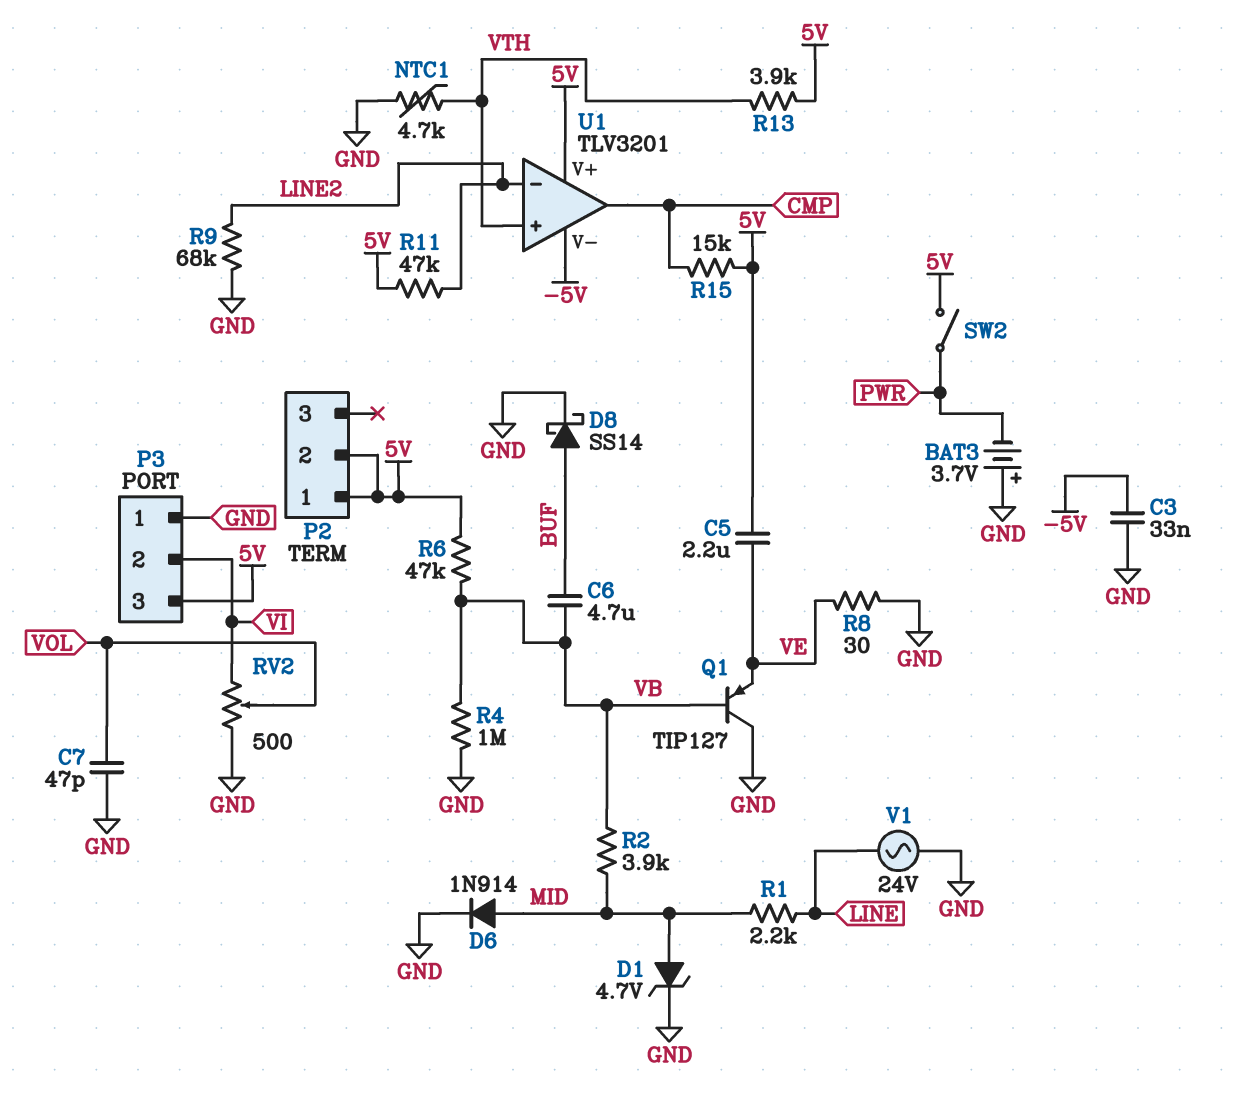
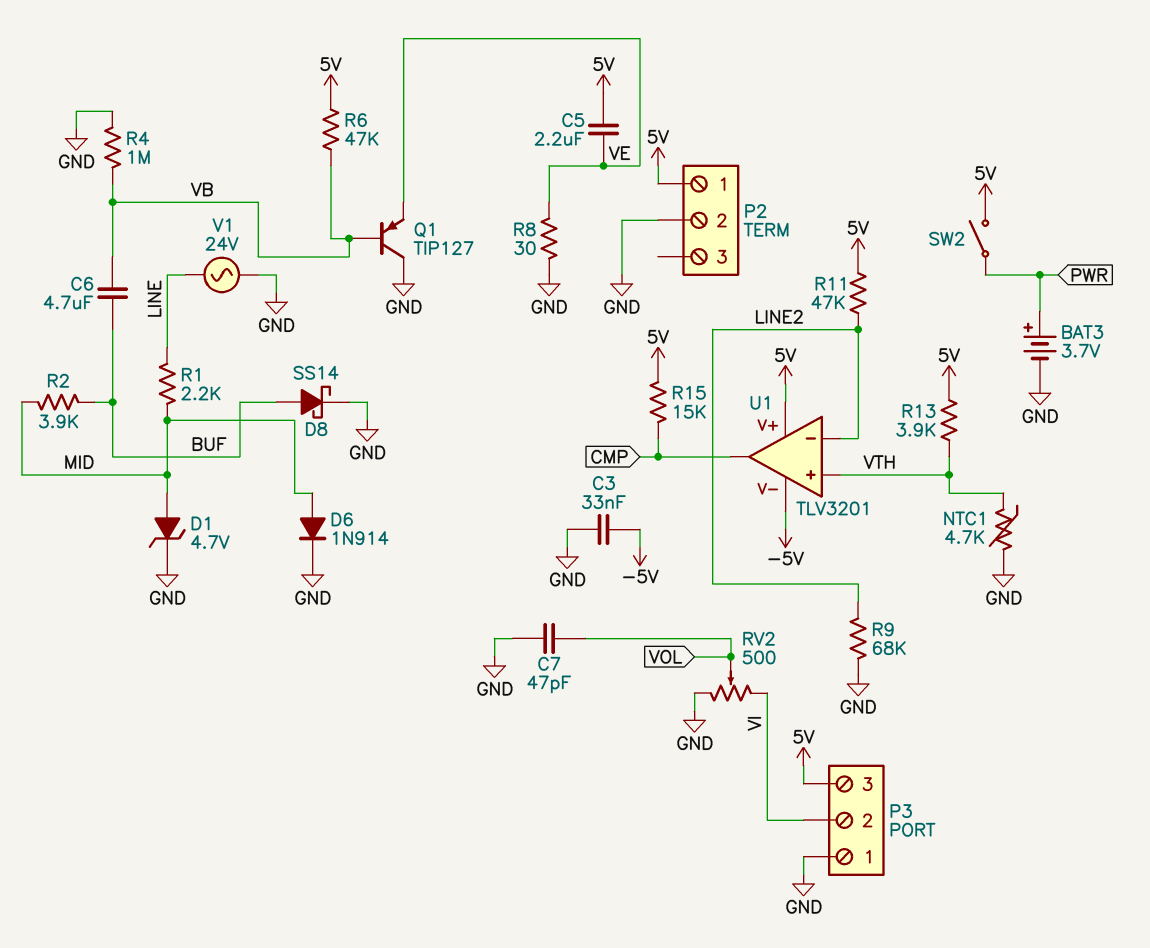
BAT3: 3.7V (plus GND, minus PWR) -> 3.7V (plus PWR, minus GND)
P2 pin 2: 5V -> GND
R2: 3.9k (MID, VB) -> 3.9k (BUF, MID)

